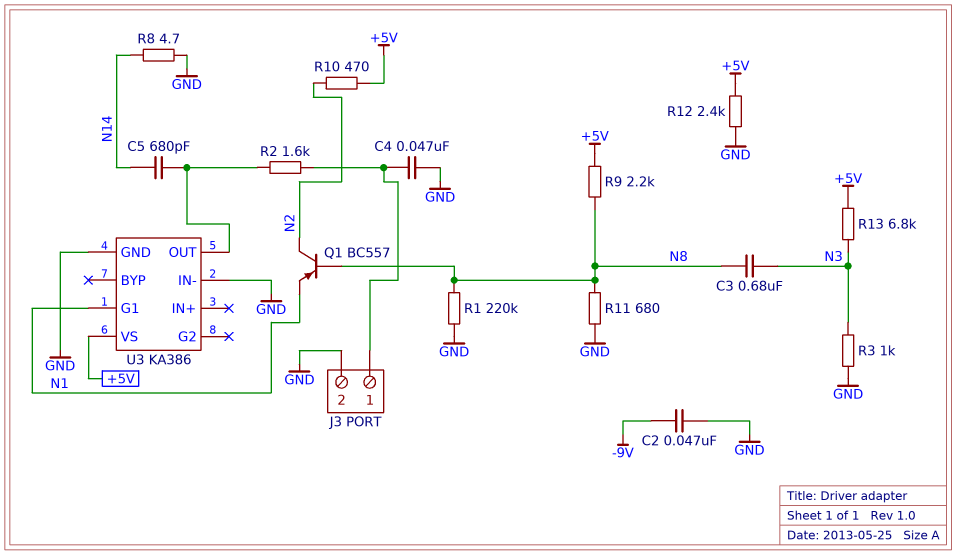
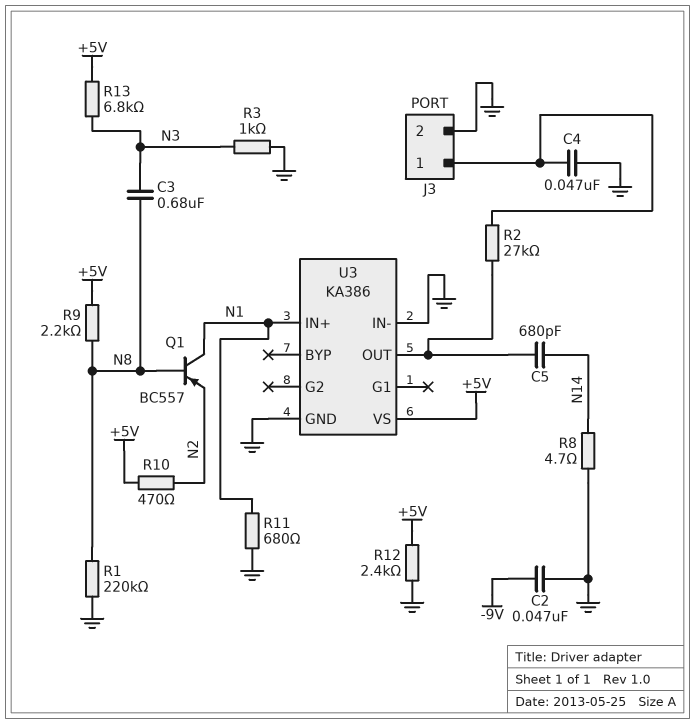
Q1: PNP BC557 (B N8, C N2, E N1) -> PNP BC557 (B N8, C N1, E N2)
R2: 1.6k (J3/1, U3/OUT) -> 27k (J3/1, U3/OUT)
R11: 680 (GND, N8) -> 680 (GND, N1)
U3 pin G1: N1 -> none
U3 pin IN+: none -> N1

